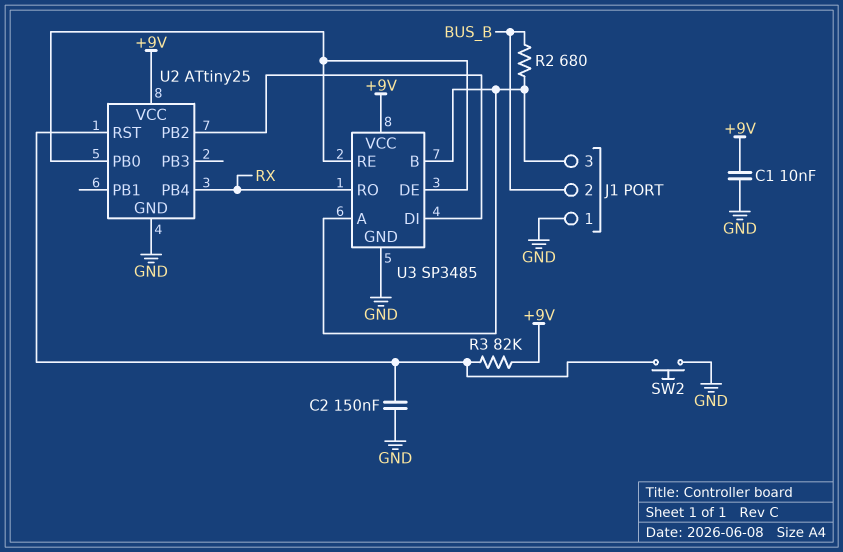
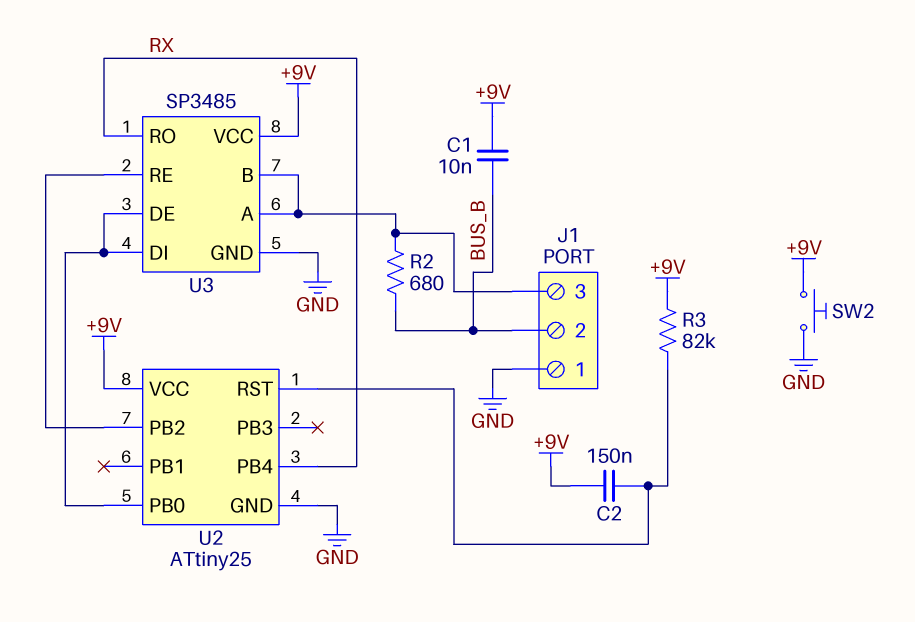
C1: 10nF (+9V, GND) -> 10nF (+9V, BUS_B)
C2: 150nF (GND, U2/RST) -> 150nF (+9V, U2/RST)
SW2: button (GND, U2/RST) -> button (+9V, GND)
U3 pin DI: U2/PB2 -> U2/PB0
U3 pin RE: U2/PB0 -> U2/PB2

